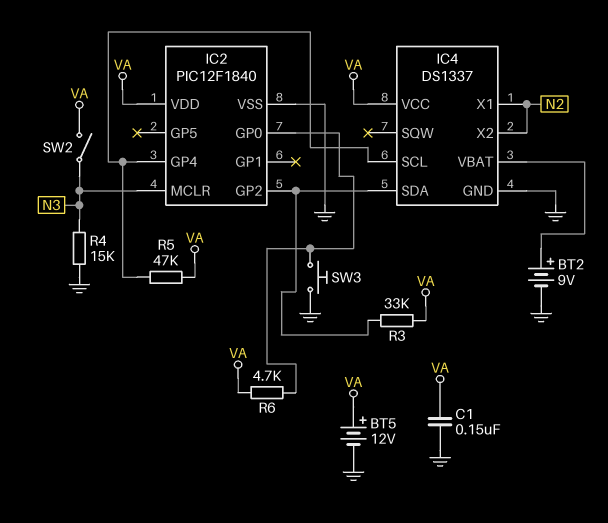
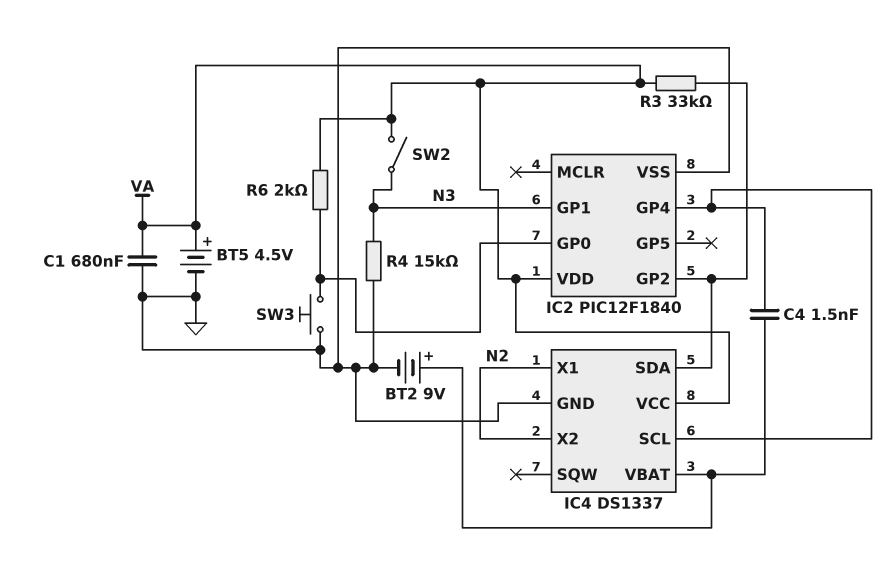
BT5: 12V (plus VA, minus GND) -> 4.5V (plus VA, minus GND)
C1: 150nF (GND, VA) -> 680nF (GND, VA)
C4: none -> 1.5nF (IC2/GP4, IC4/VBAT)
IC2 pin GP1: none -> N3
IC2 pin MCLR: N3 -> none
R5: 47k (IC2/GP4, VA) -> none
R6: 4.7k (IC2/GP0, VA) -> 2k (IC2/GP0, VA)

